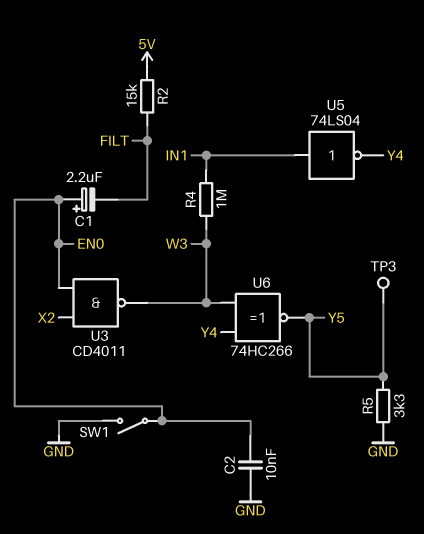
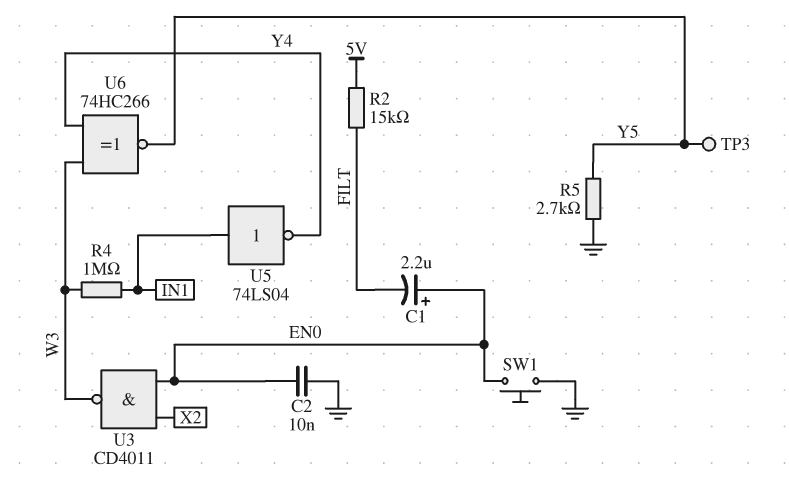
R5: 3.3k (GND, Y5) -> 2.7k (GND, Y5)
SW1: switch (EN0, GND) -> button (EN0, GND)

